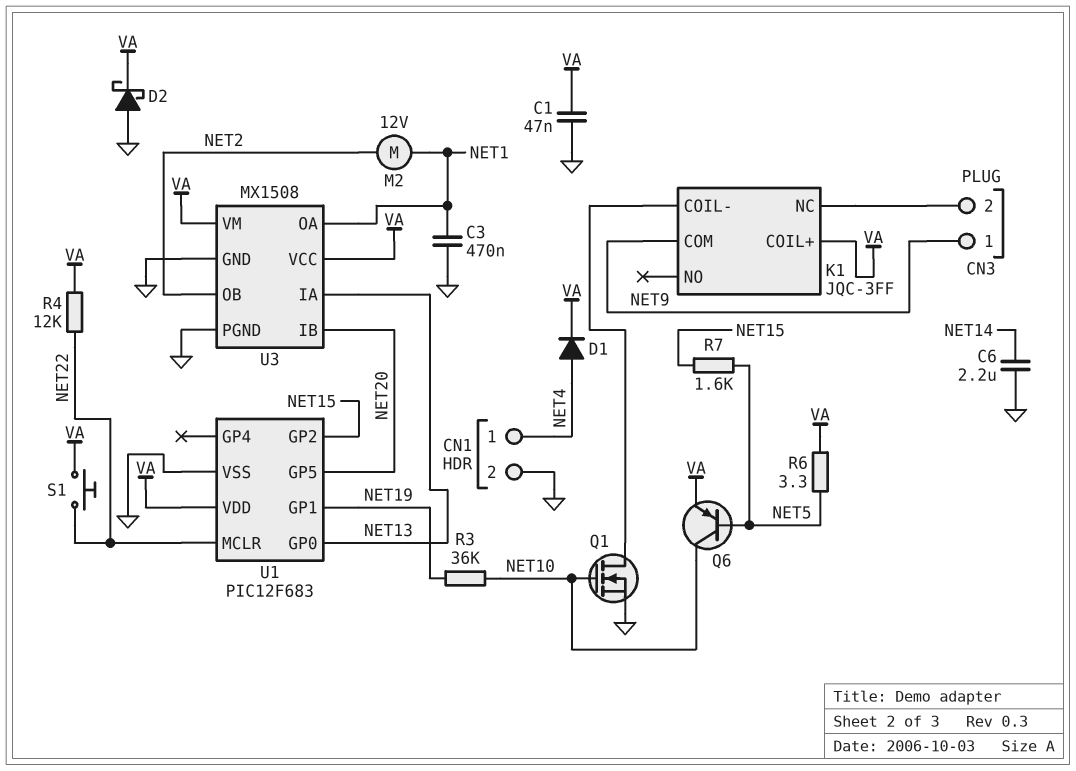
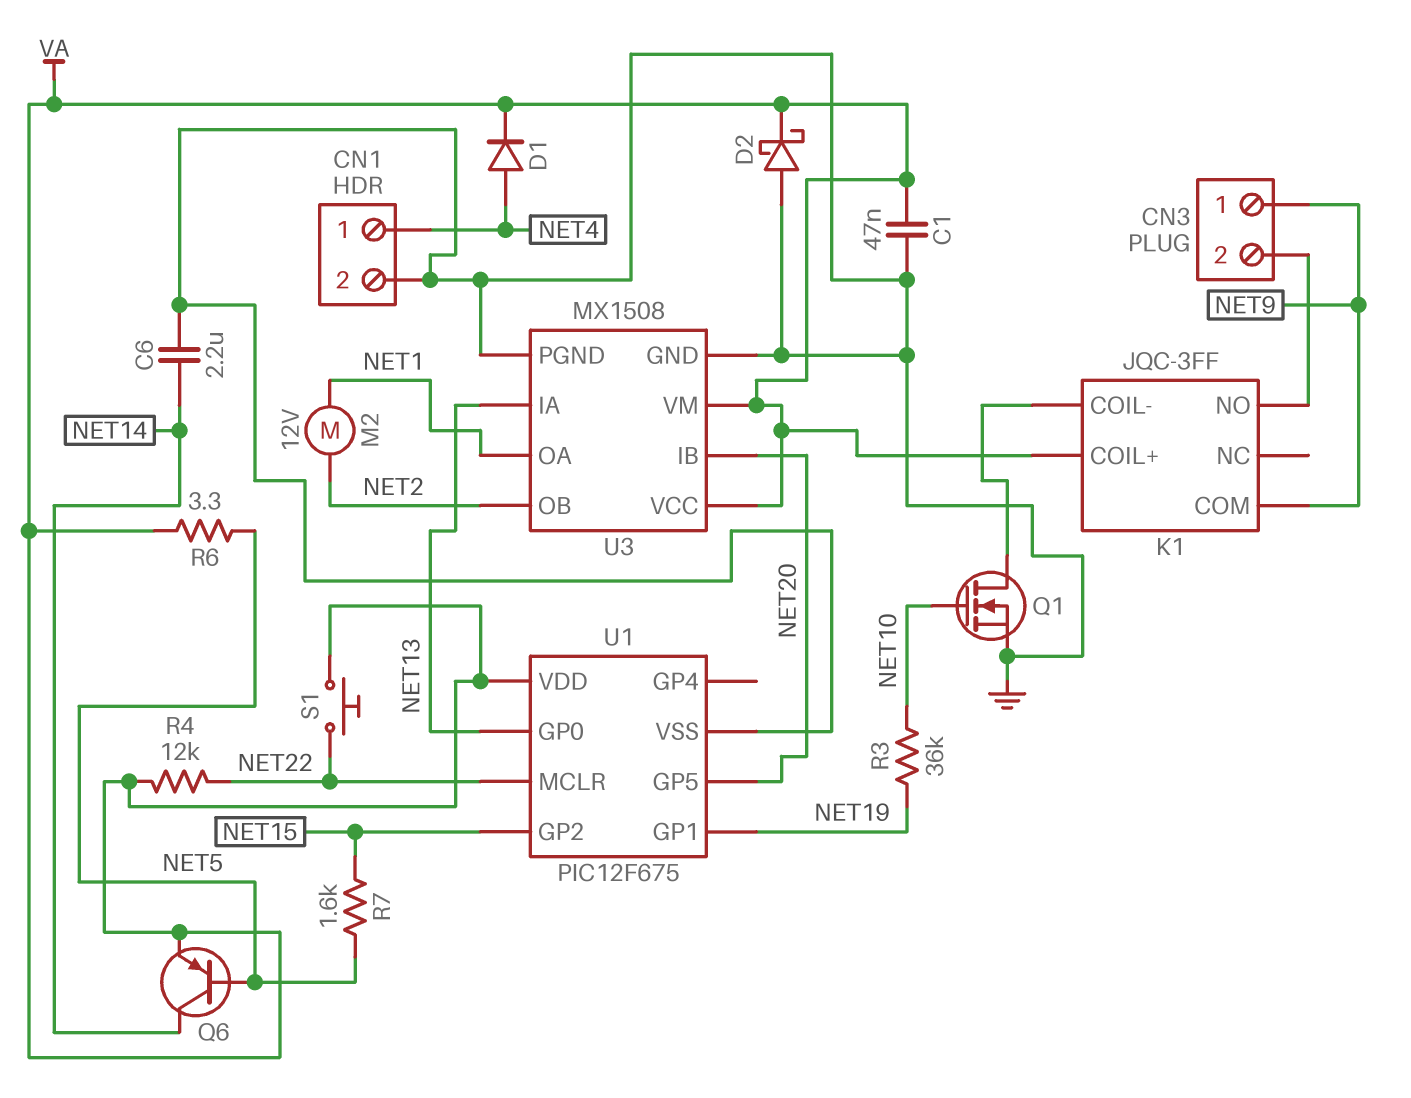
C3: 470nF (GND, NET1) -> none
K1 pin NC: CN3/2 -> none
K1 pin NO: none -> CN3/2
Q6: PNP (B NET5, C NET10, E VA) -> PNP (B NET5, C NET14, E VA)
U1: PIC12F683 -> PIC12F675

